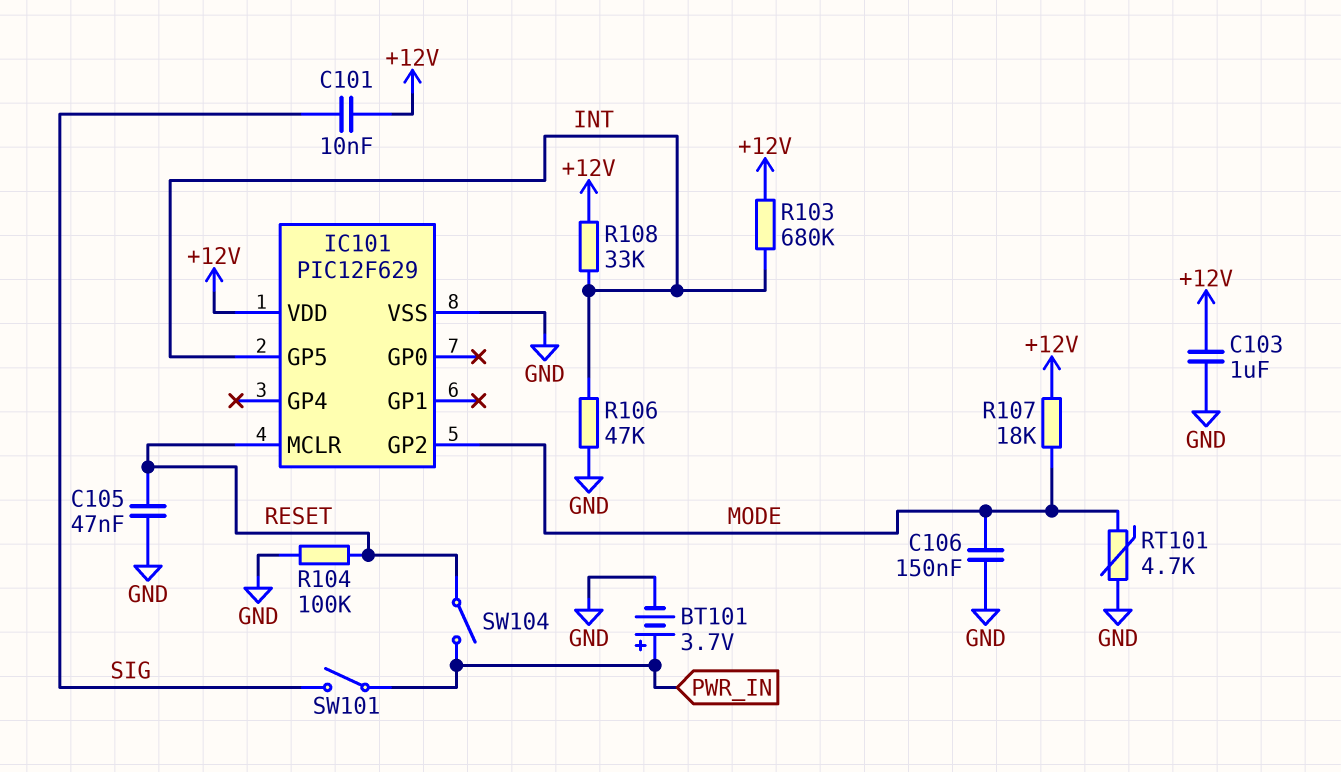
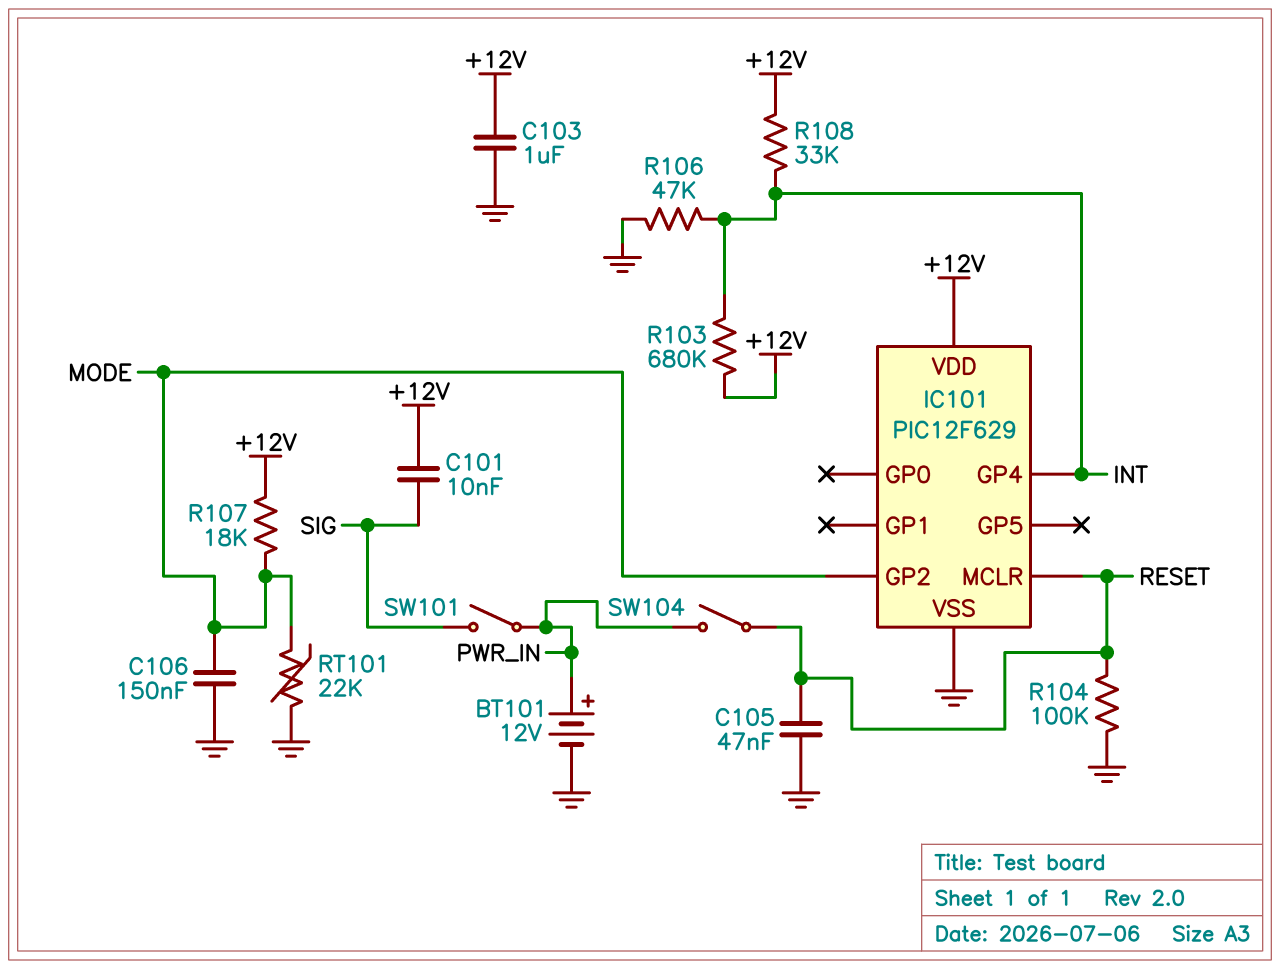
BT101: 3.7V (plus PWR_IN, minus GND) -> 12V (plus PWR_IN, minus GND)
IC101 pin GP4: none -> INT
IC101 pin GP5: INT -> none
RT101: 4.7k (GND, MODE) -> 22k (GND, MODE)

